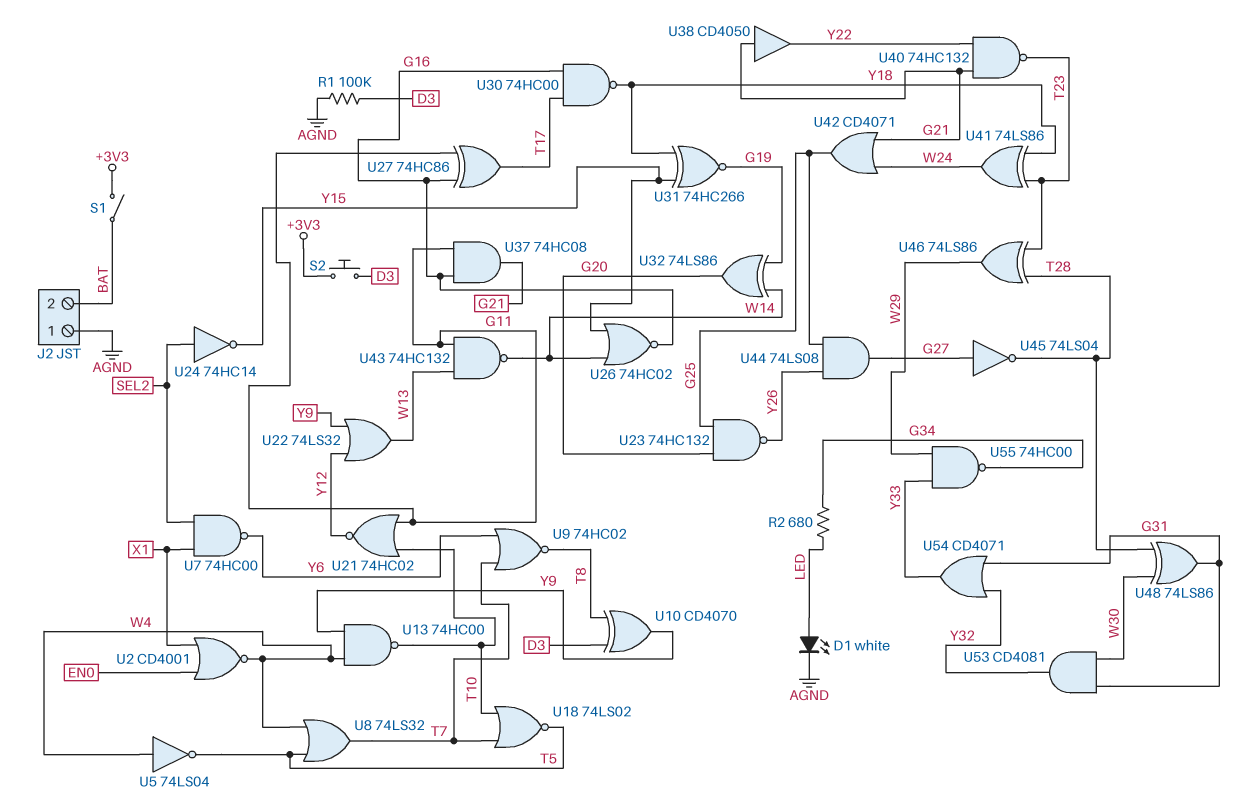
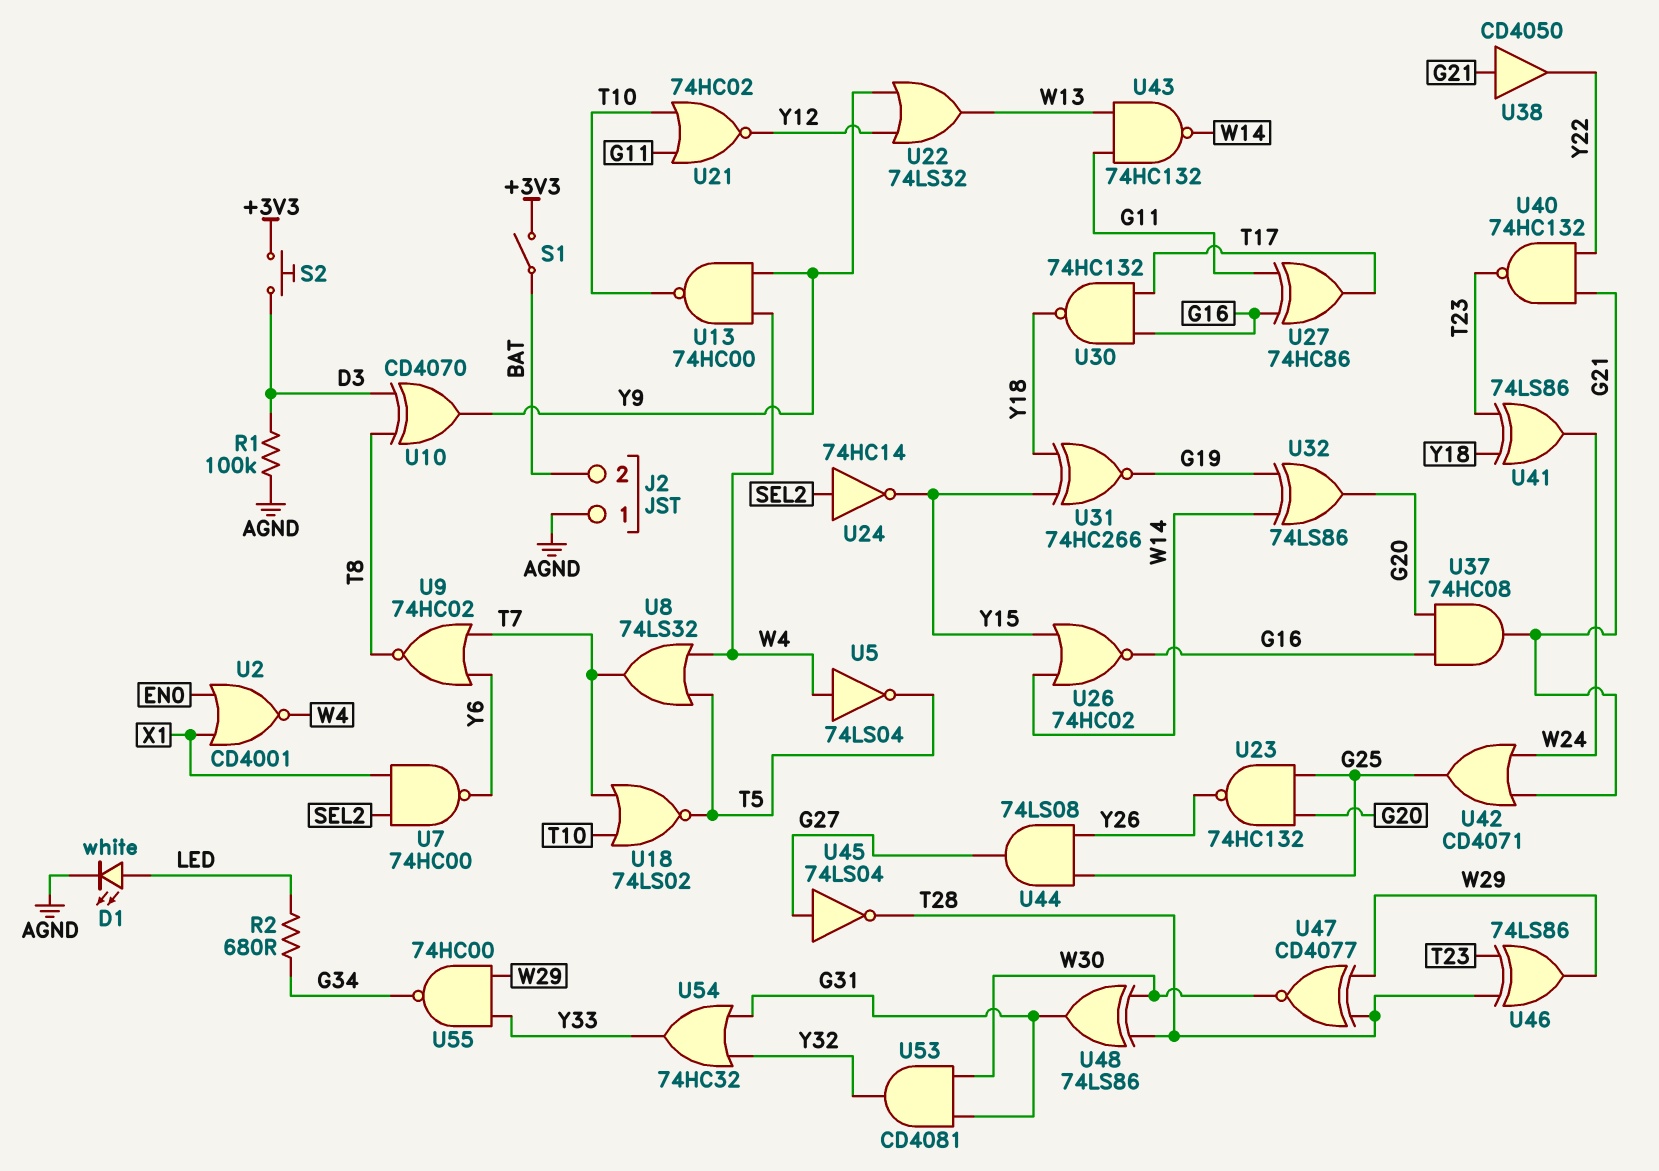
U30: NAND 74HC00 (in G16, in T17, out Y18) -> NAND 74HC132 (in G16, in T17, out Y18)
U37: AND 74HC08 (in G11, in G16, out G21) -> AND 74HC08 (in G16, in G20, out G21)
U47: none -> XNOR CD4077 (in T28, in W29, out W30)
U54: OR CD4071 (in G31, in Y32, out Y33) -> OR 74HC32 (in G31, in Y32, out Y33)

